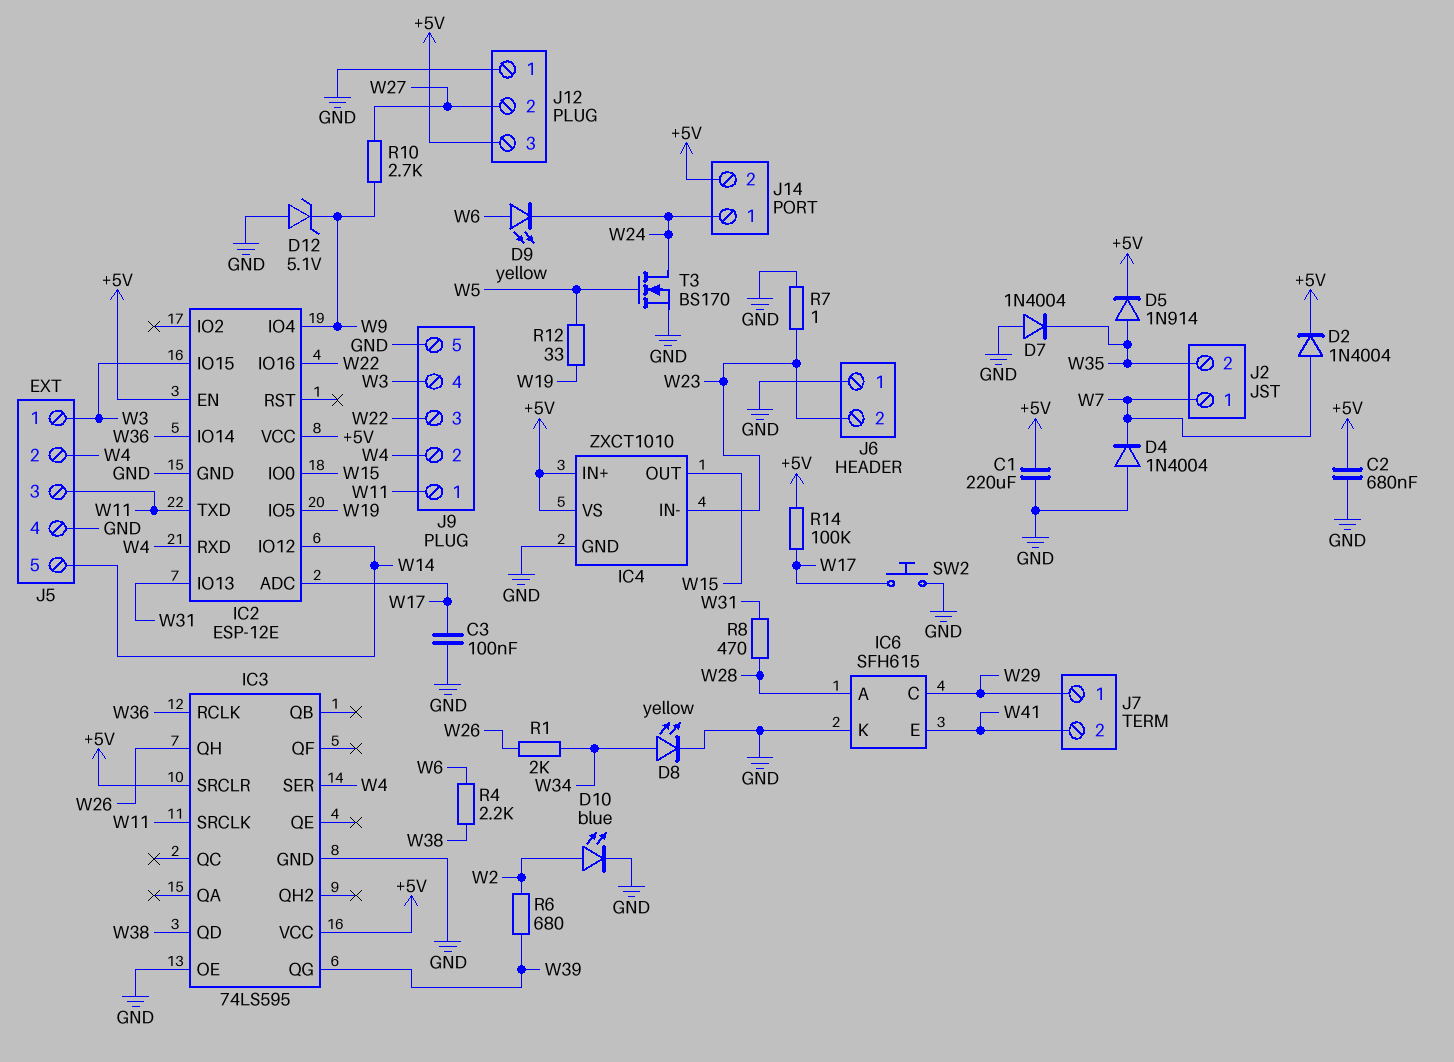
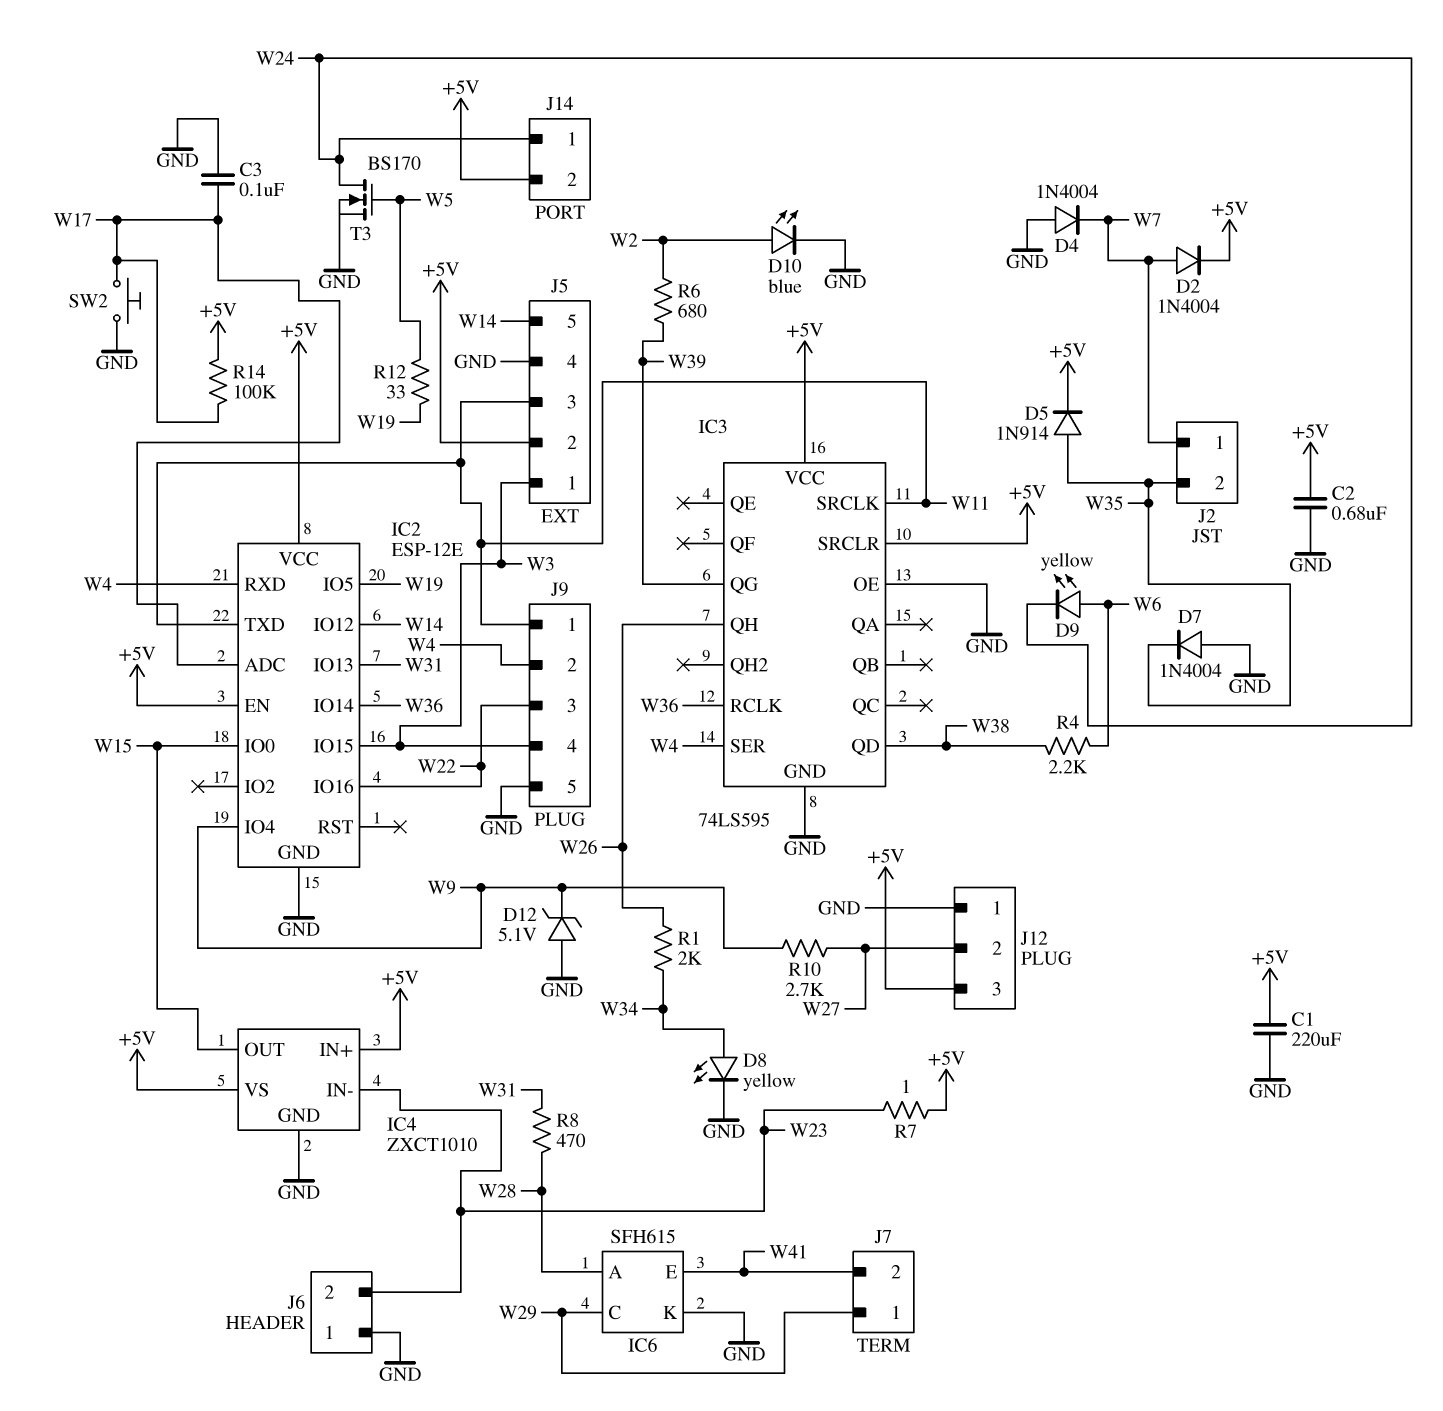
J5 pin 2: W4 -> +5V
R7: 1 (GND, W23) -> 1 (+5V, W23)

